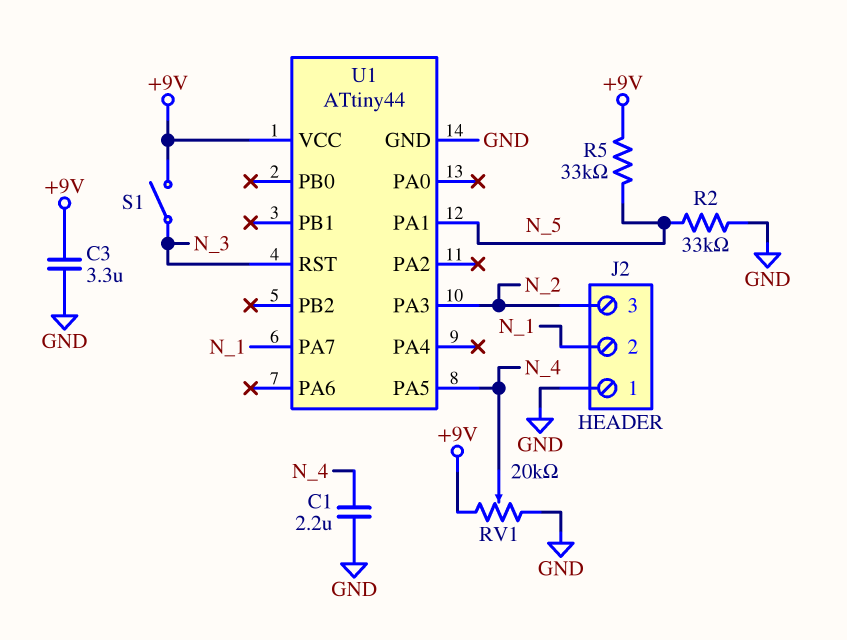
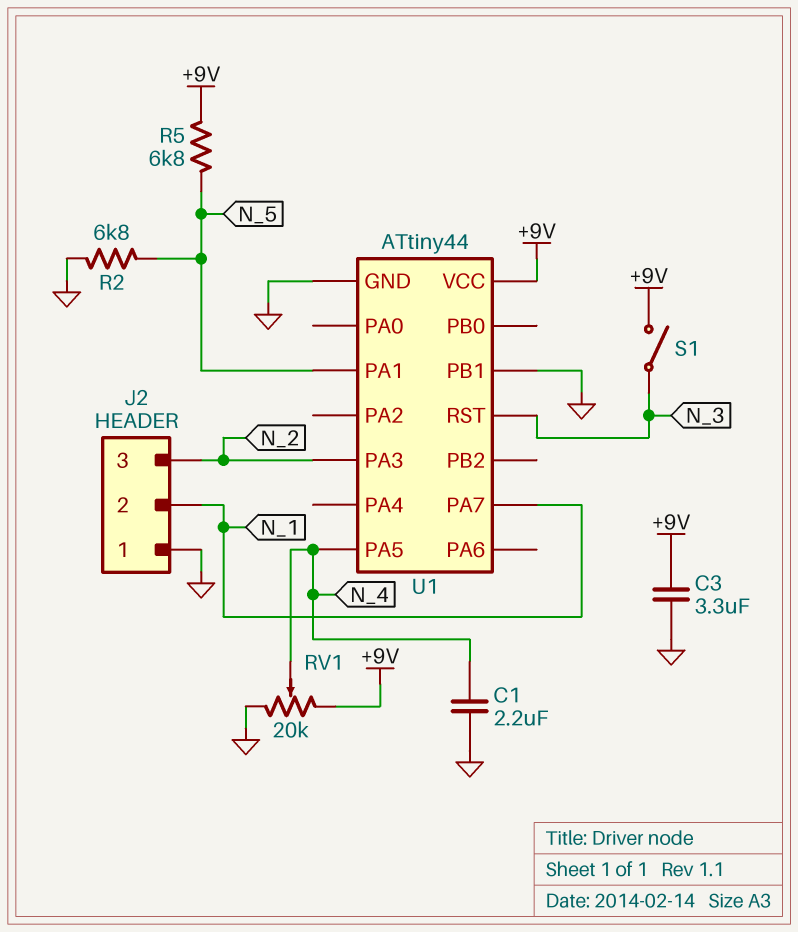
R2: 33k (GND, N_5) -> 6.8k (GND, N_5)
R5: 33k (+9V, N_5) -> 6.8k (+9V, N_5)
U1 pin PB1: none -> GND

